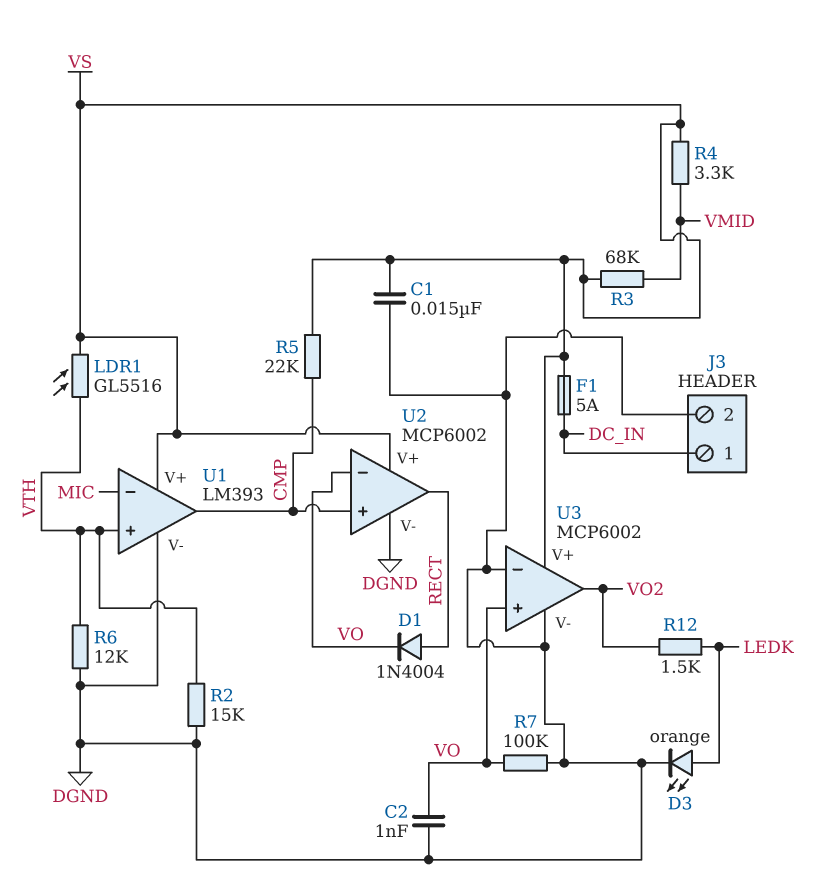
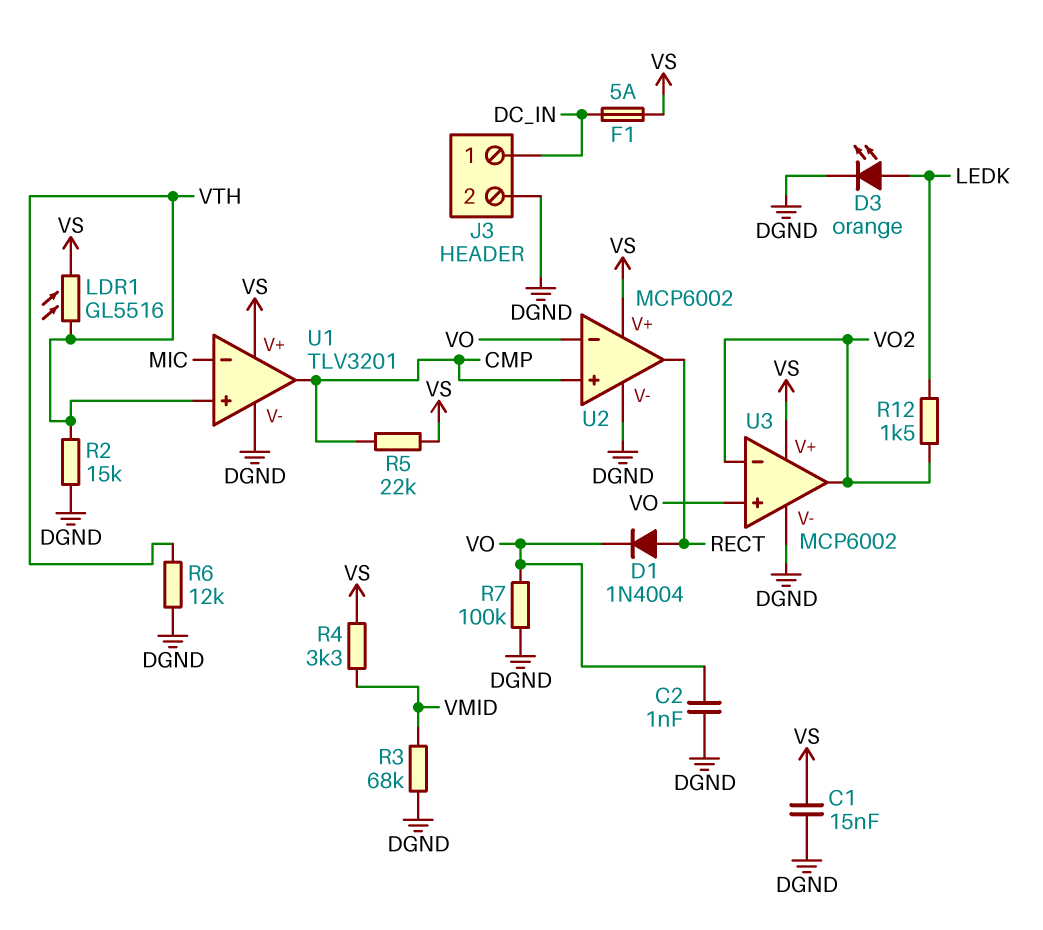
R3: 68k (VMID, VS) -> 68k (DGND, VMID)
U1: LM393 -> TLV3201
U3 pin in-: DGND -> VO2

